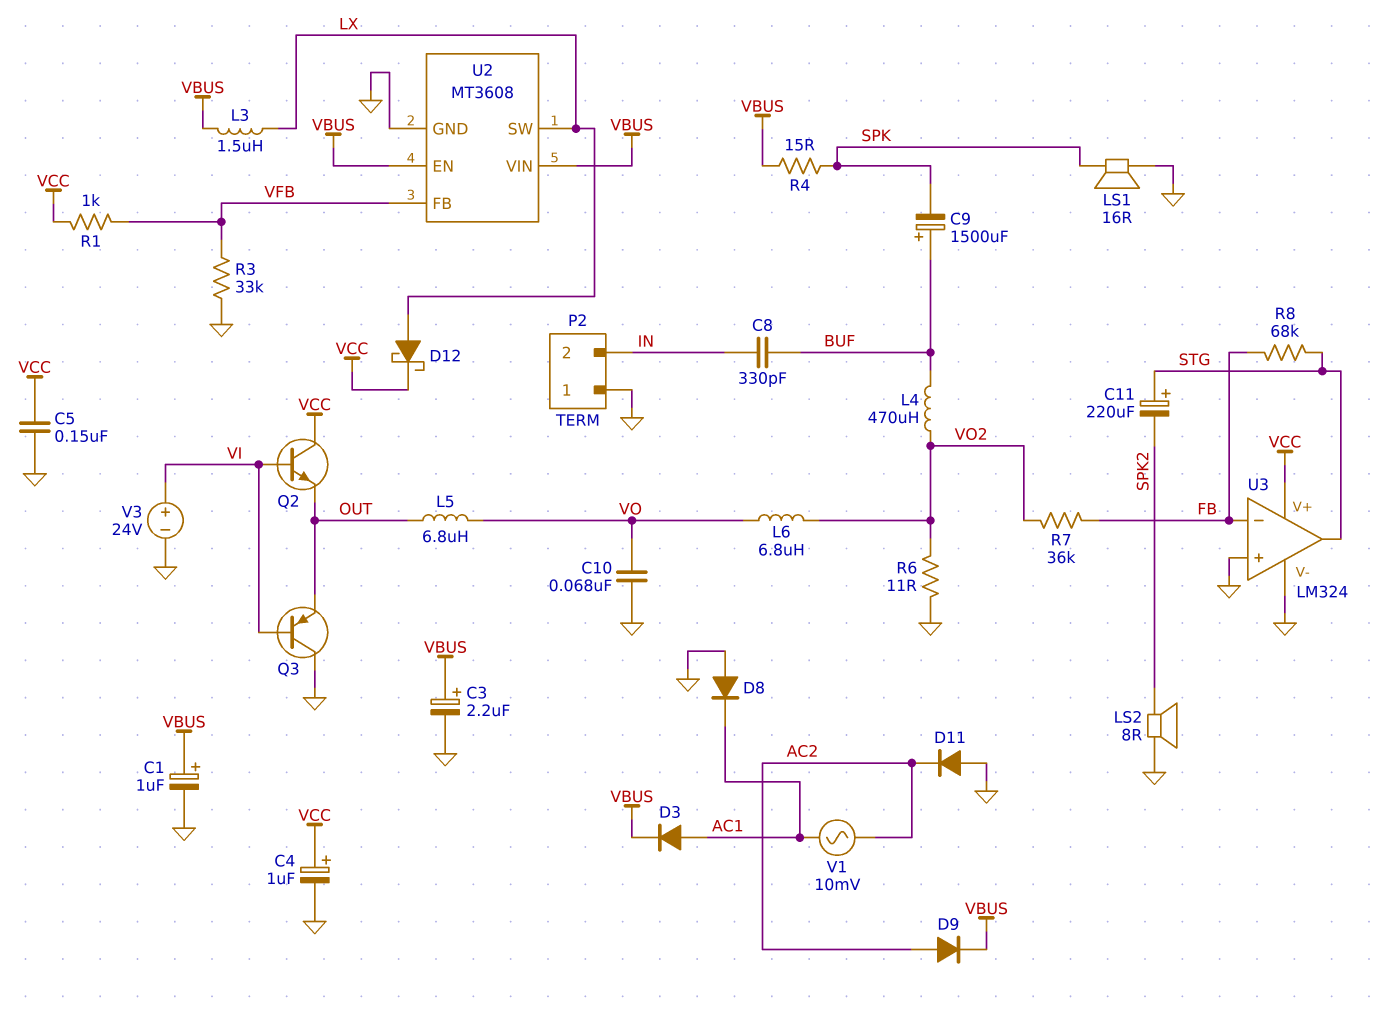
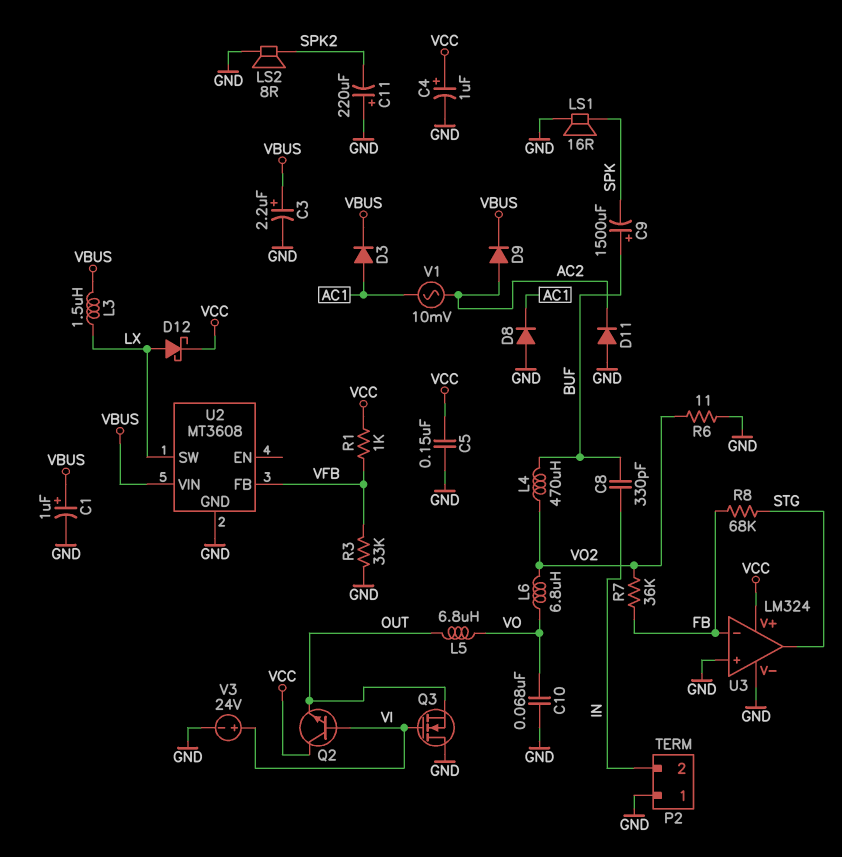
C11: 220uF (plus STG, minus SPK2) -> 220uF (plus GND, minus SPK2)
Q3: PNP (B VI, C GND, E OUT) -> NMOS (G VI, D GND, S OUT)
R4: 15 (SPK, VBUS) -> none
U2 pin EN: VBUS -> none

